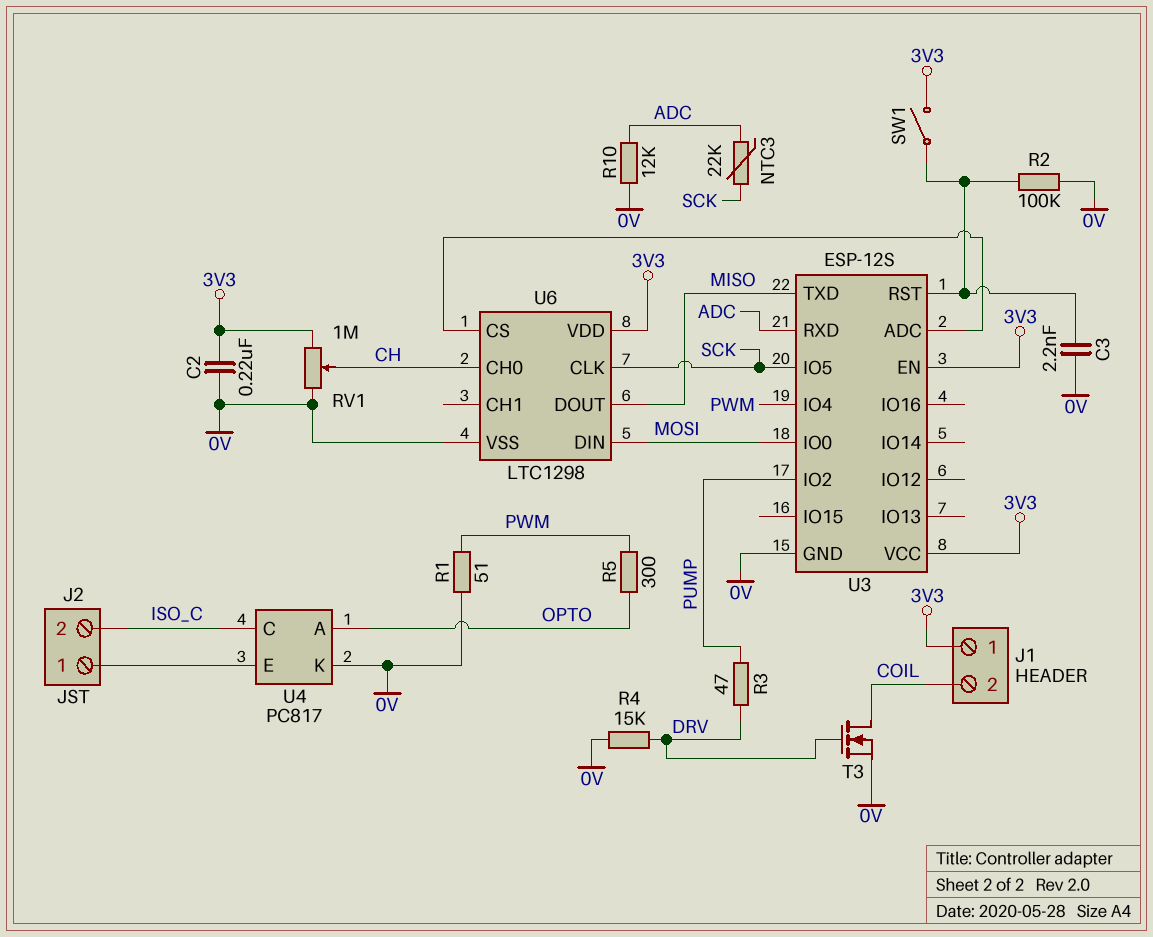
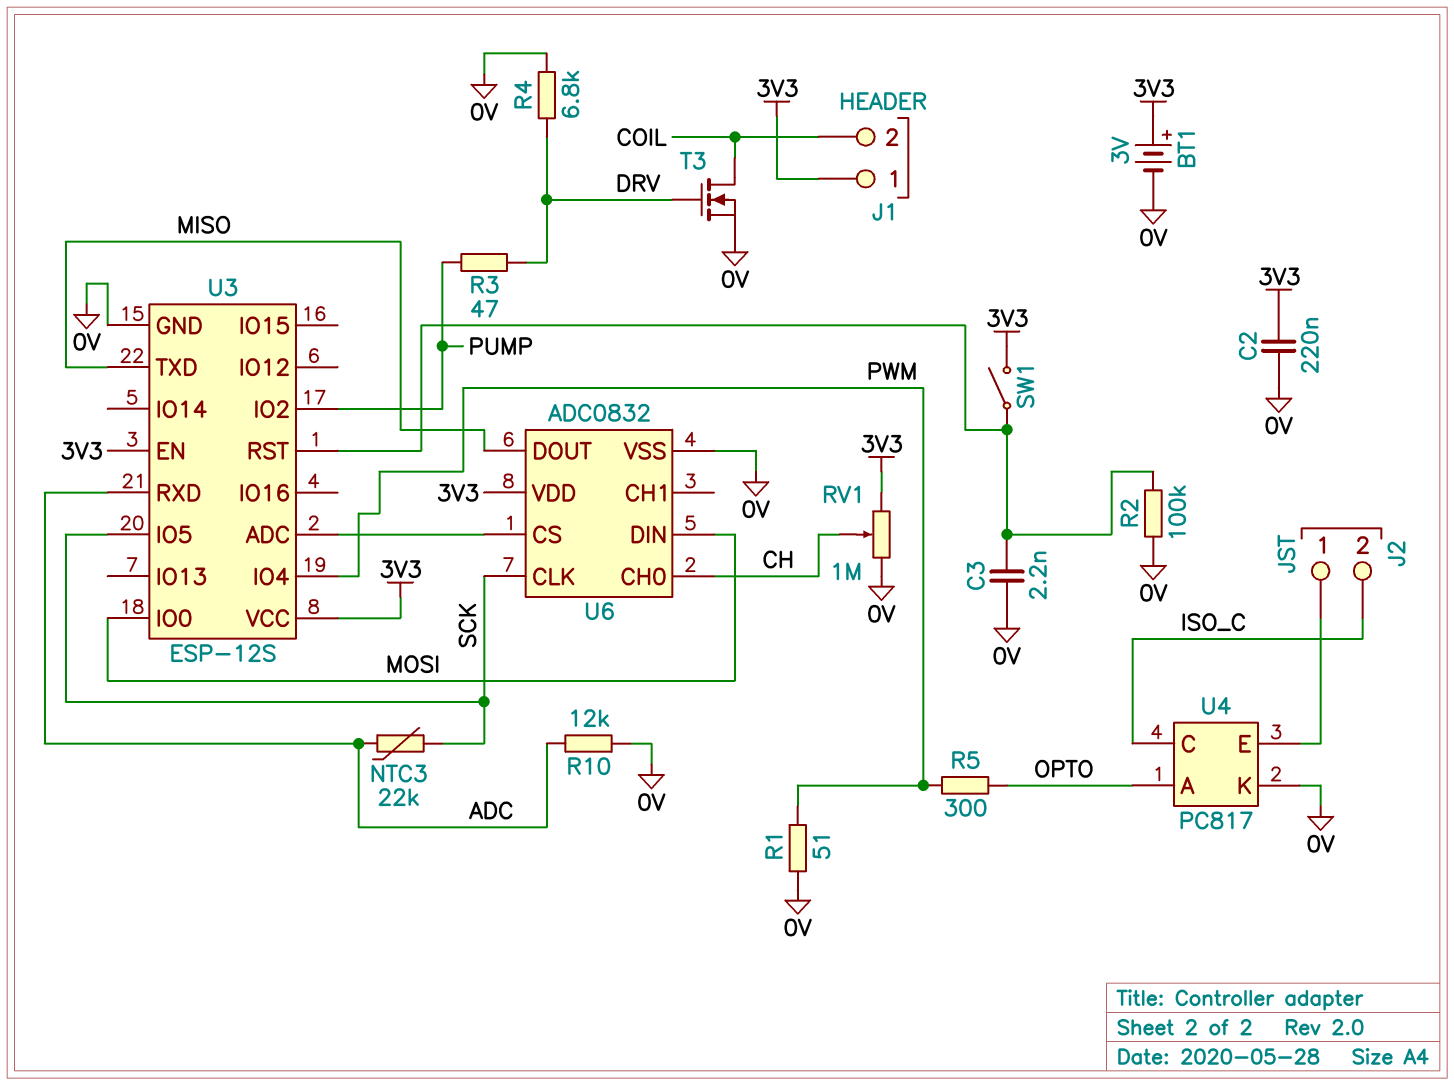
BT1: none -> 3V (plus 3V3, minus 0V)
R4: 15k (0V, DRV) -> 6.8k (0V, DRV)
U6: LTC1298 -> ADC0832

